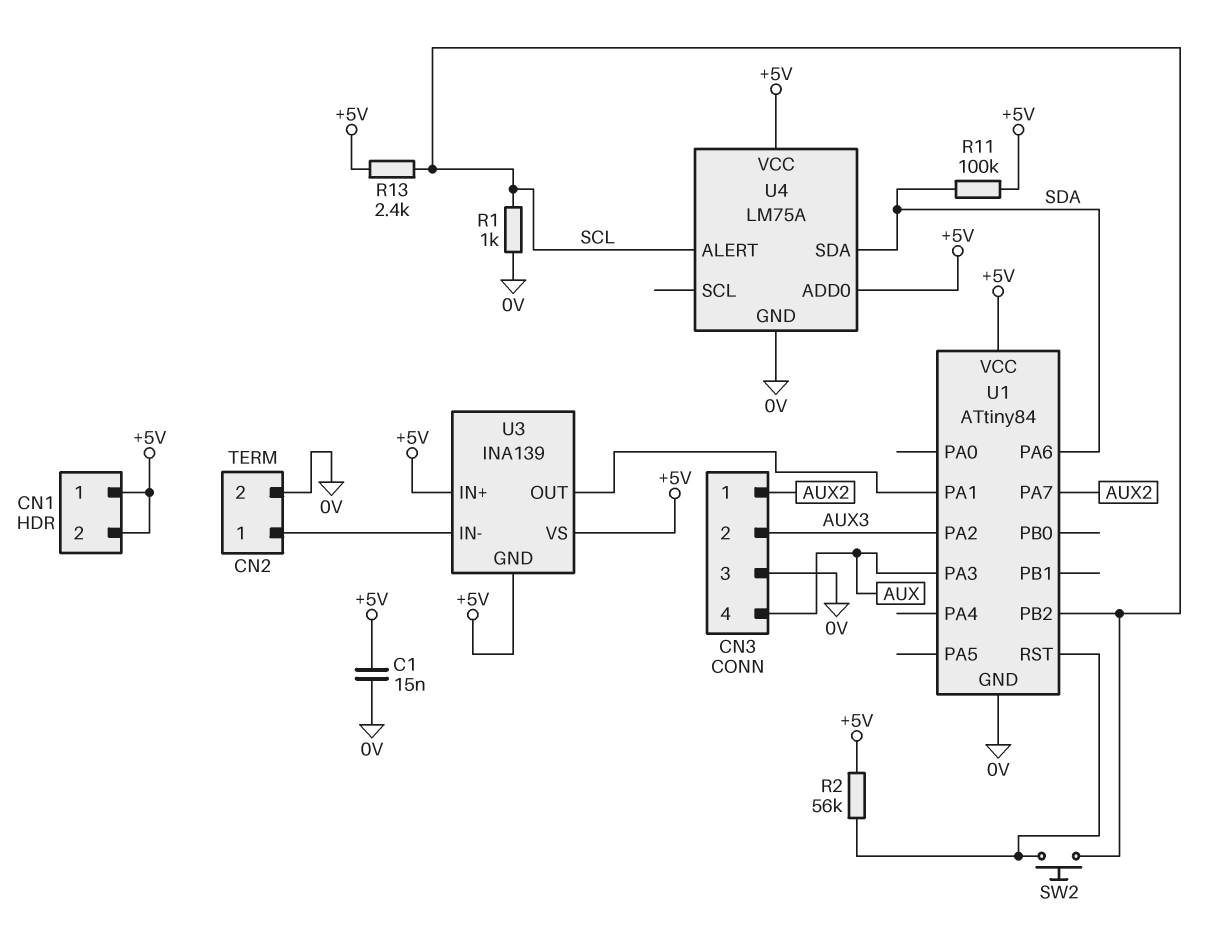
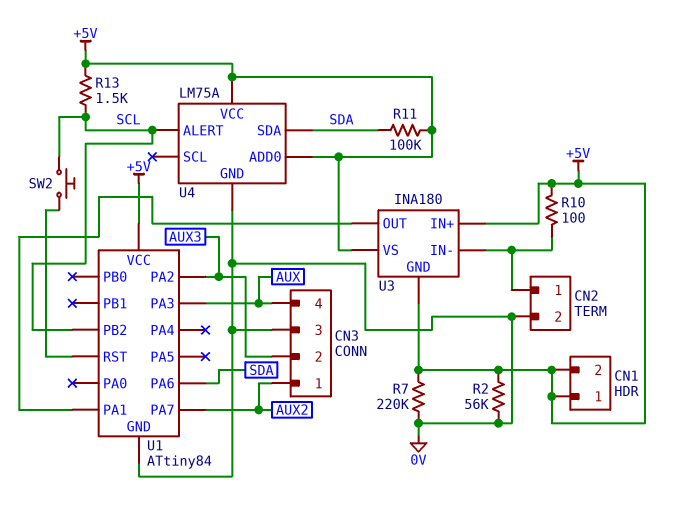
C1: 15nF (+5V, 0V) -> none
R1: 1k (0V, SCL) -> none
R2: 56k (+5V, U1/RST) -> 56k (+5V, 0V)
R7: none -> 220k (+5V, 0V)
R10: none -> 100 (+5V, CN2/1)
R13: 2.4k (+5V, SCL) -> 1.5k (+5V, SCL)
U3: INA139 -> INA180

